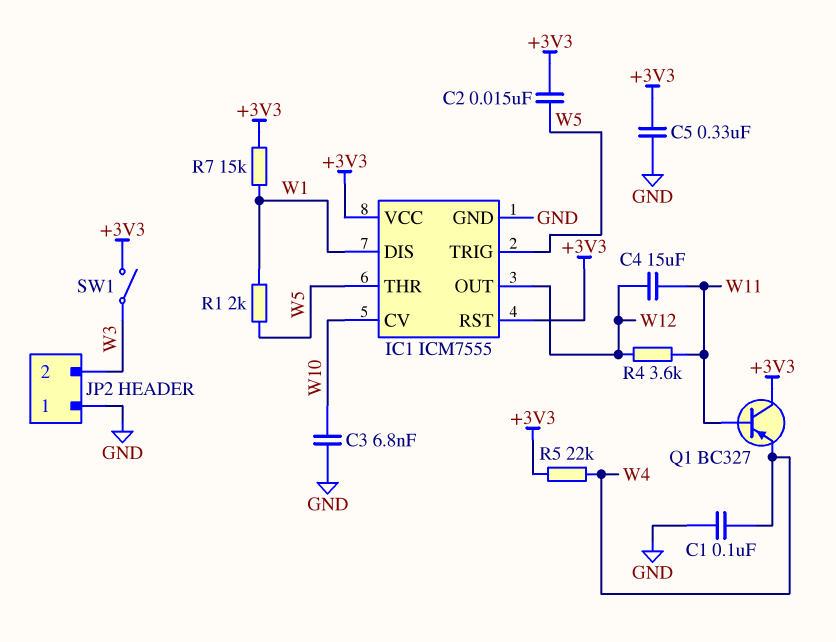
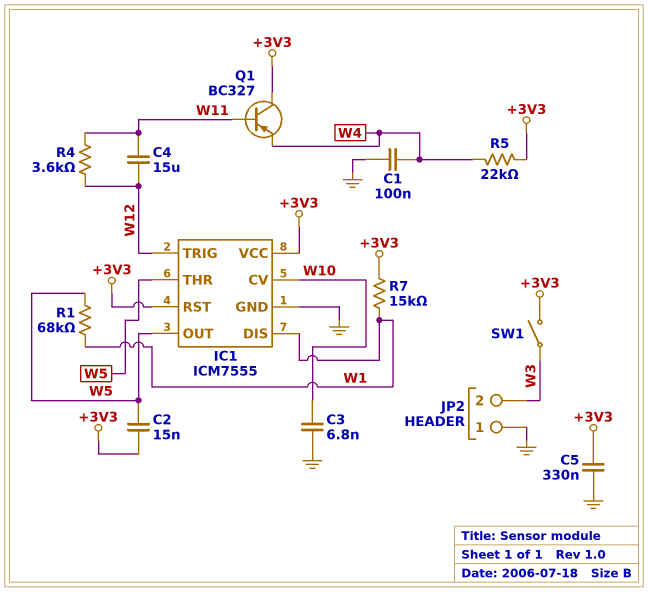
IC1 pin OUT: W12 -> W5
IC1 pin TRIG: W5 -> W12
R1: 2k (W1, W5) -> 68k (W1, W5)

